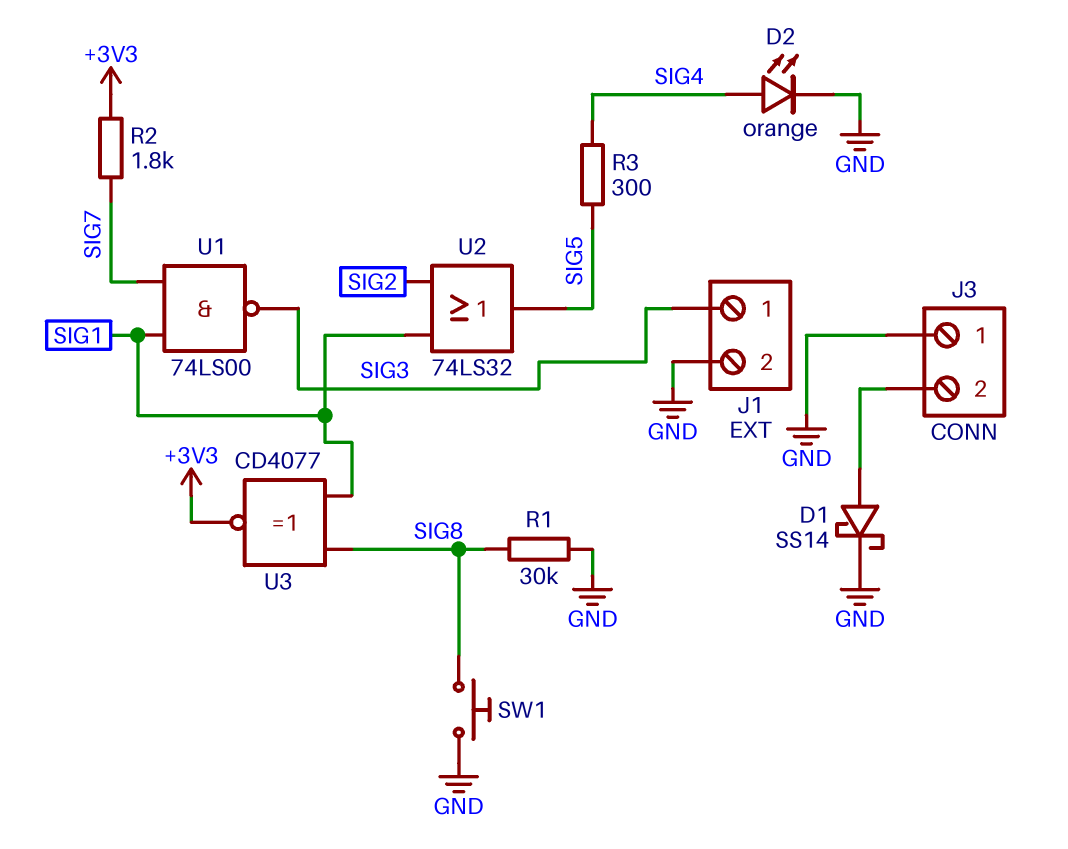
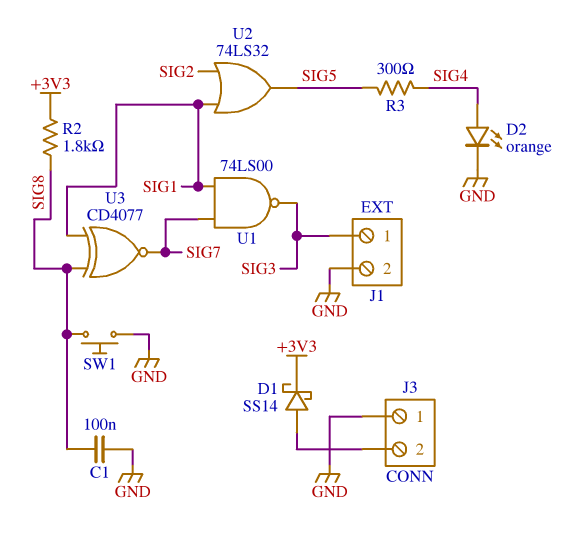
C1: none -> 100nF (GND, SIG8)
D1: schottky SS14 (A J3/2, K GND) -> schottky SS14 (A J3/2, K +3V3)
R1: 30k (GND, SIG8) -> none
R2: 1.8k (+3V3, SIG7) -> 1.8k (+3V3, SIG8)
U3: XNOR CD4077 (in SIG1, in SIG8, out +3V3) -> XNOR CD4077 (in SIG1, in SIG8, out SIG7)

